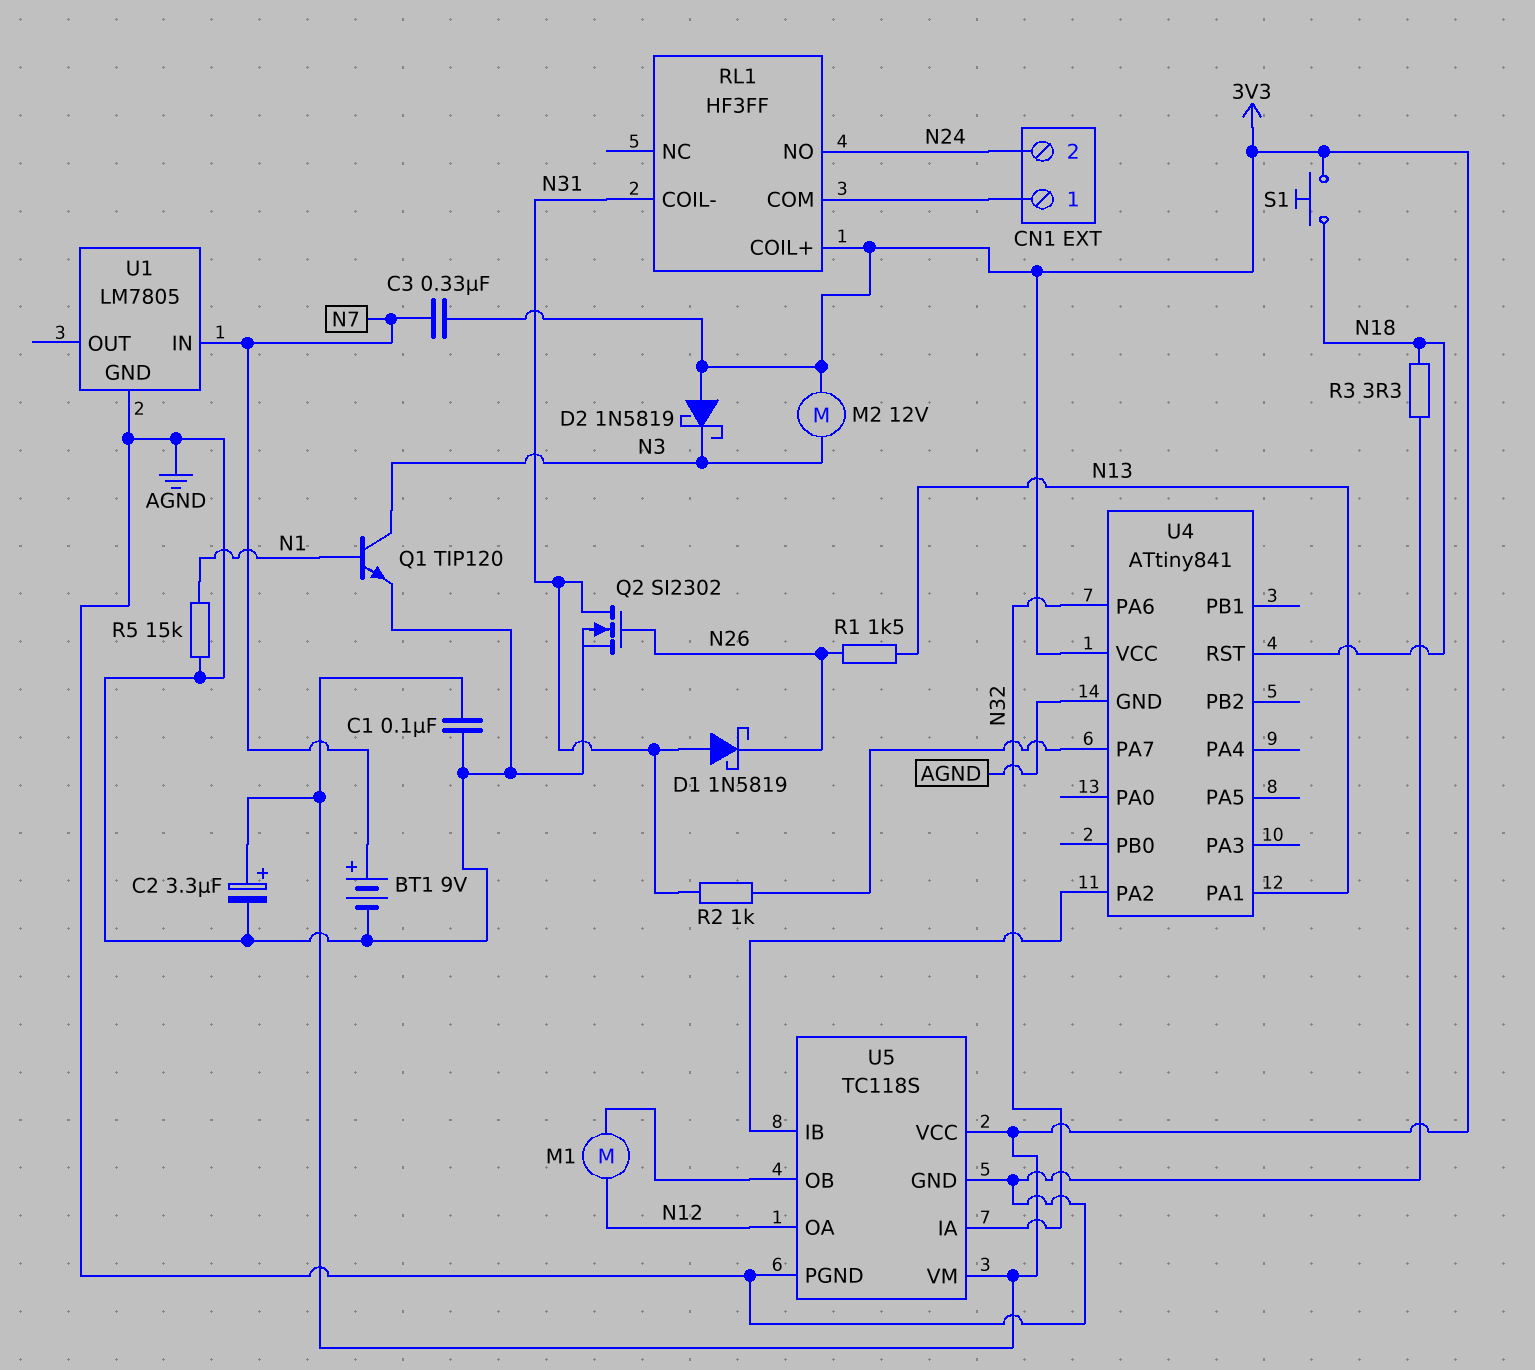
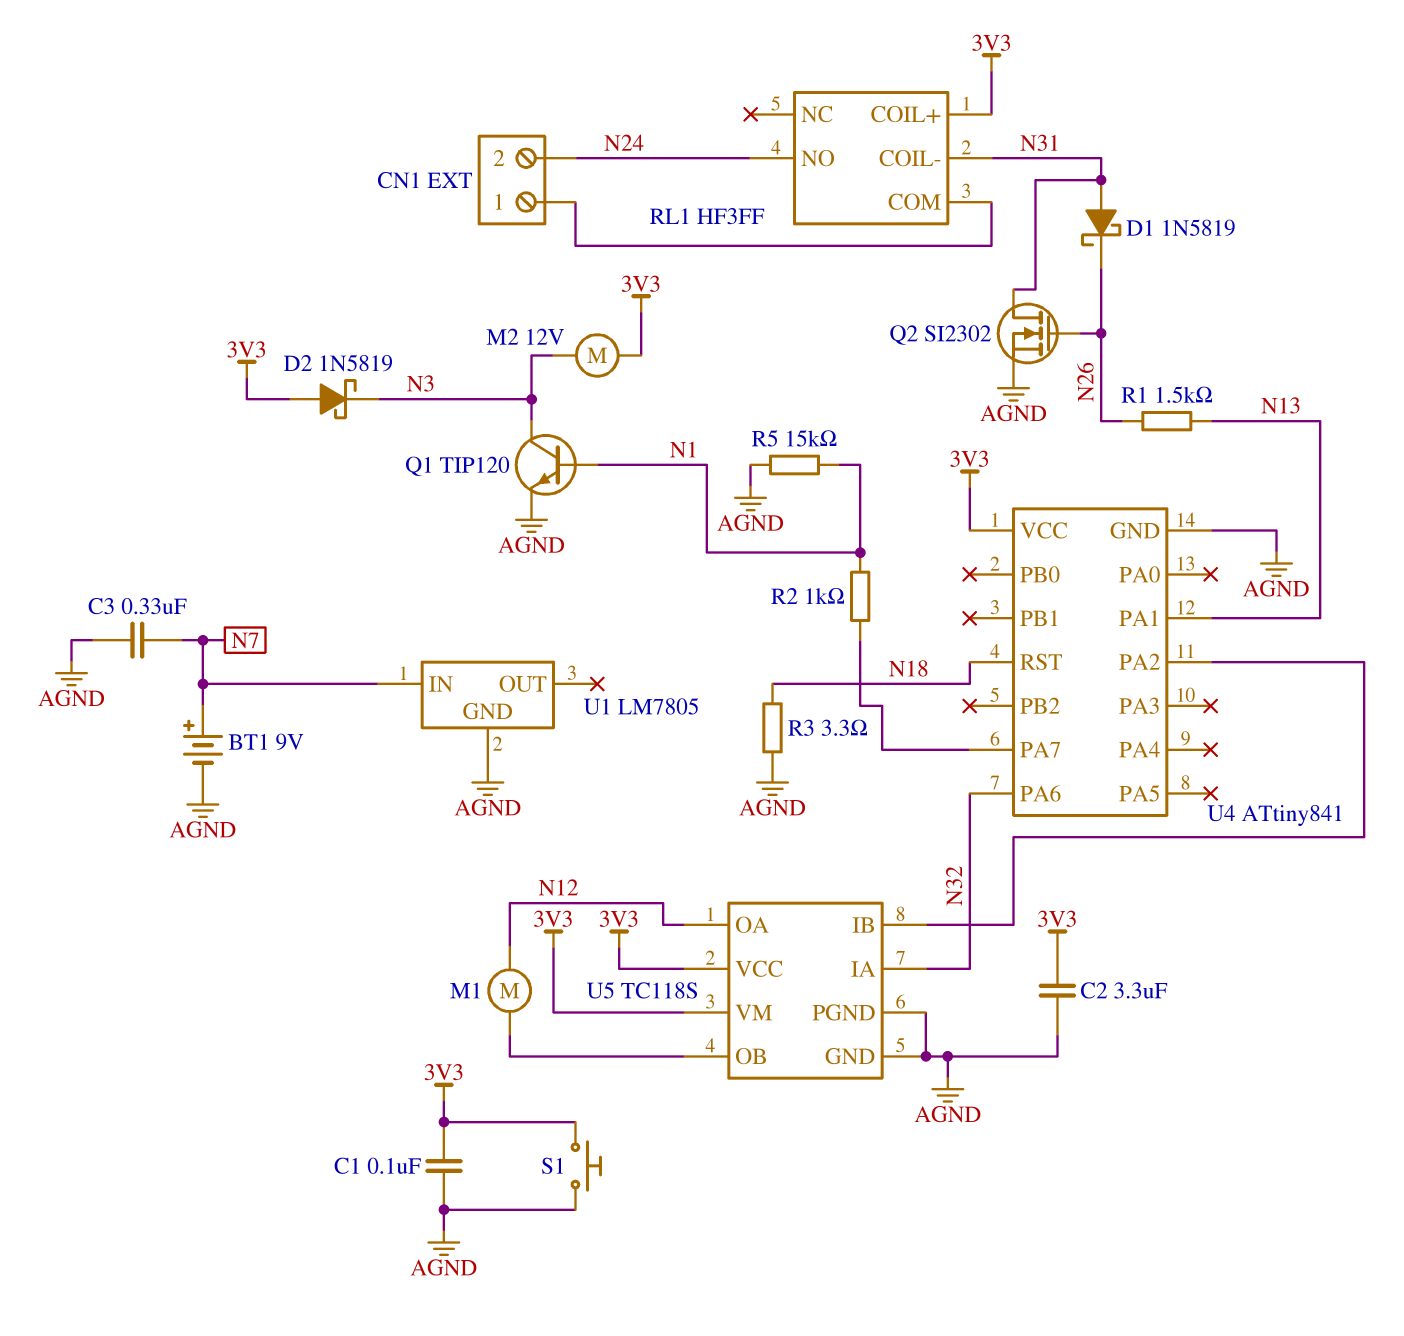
C2: 3.3uF (plus 3V3, minus AGND) -> 3.3uF (3V3, AGND)
C3: 330nF (3V3, N7) -> 330nF (AGND, N7)
R2: 1k (N31, U4/PA7) -> 1k (N1, U4/PA7)
S1: button (3V3, N18) -> button (3V3, AGND)

